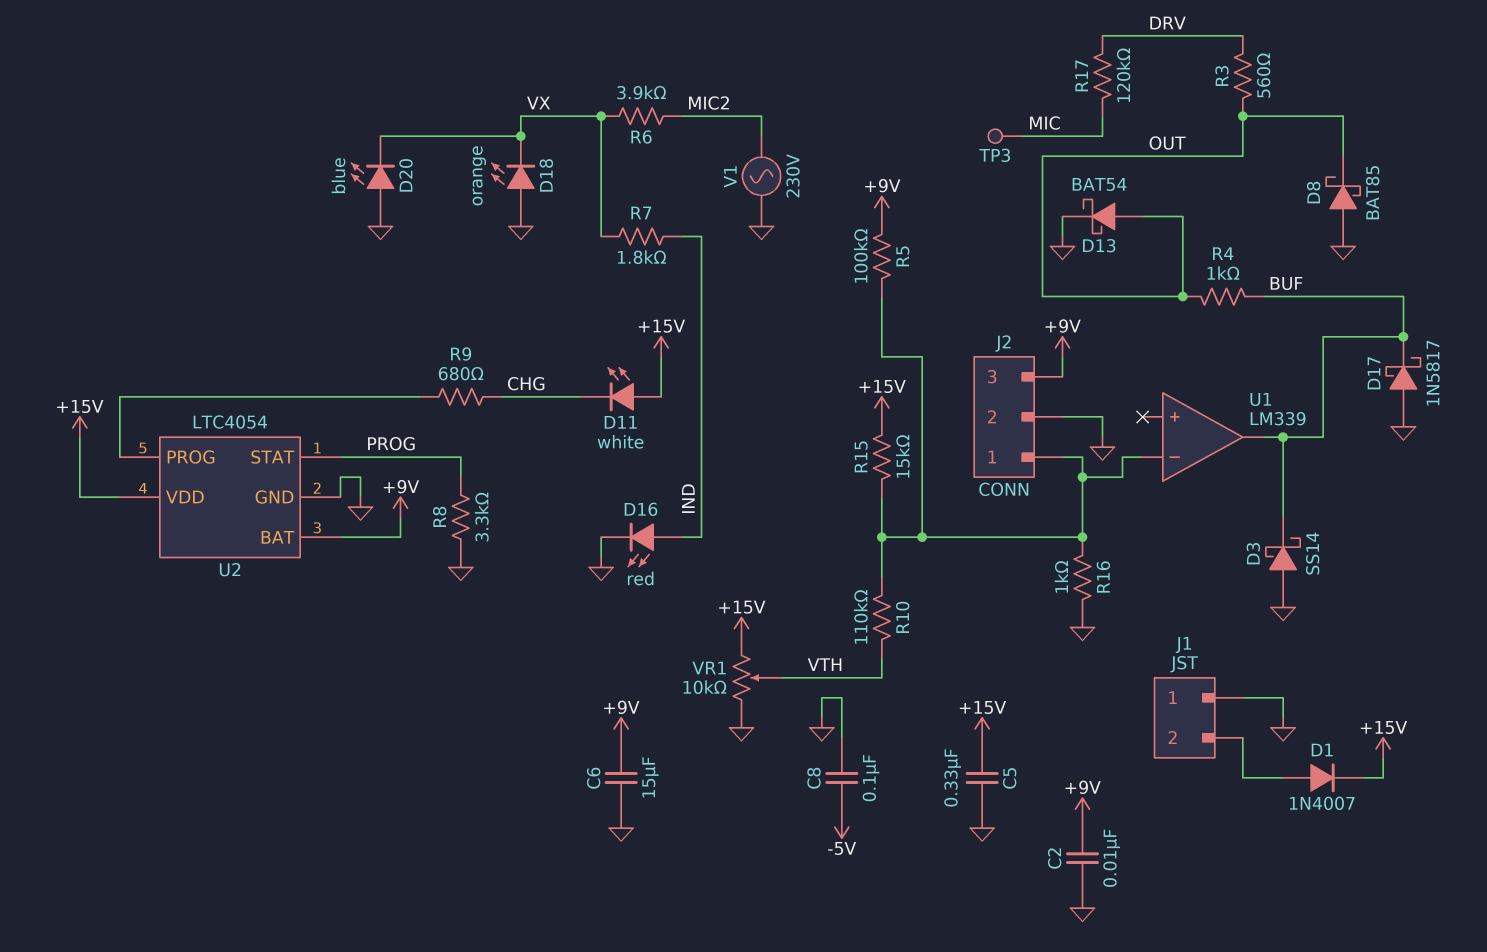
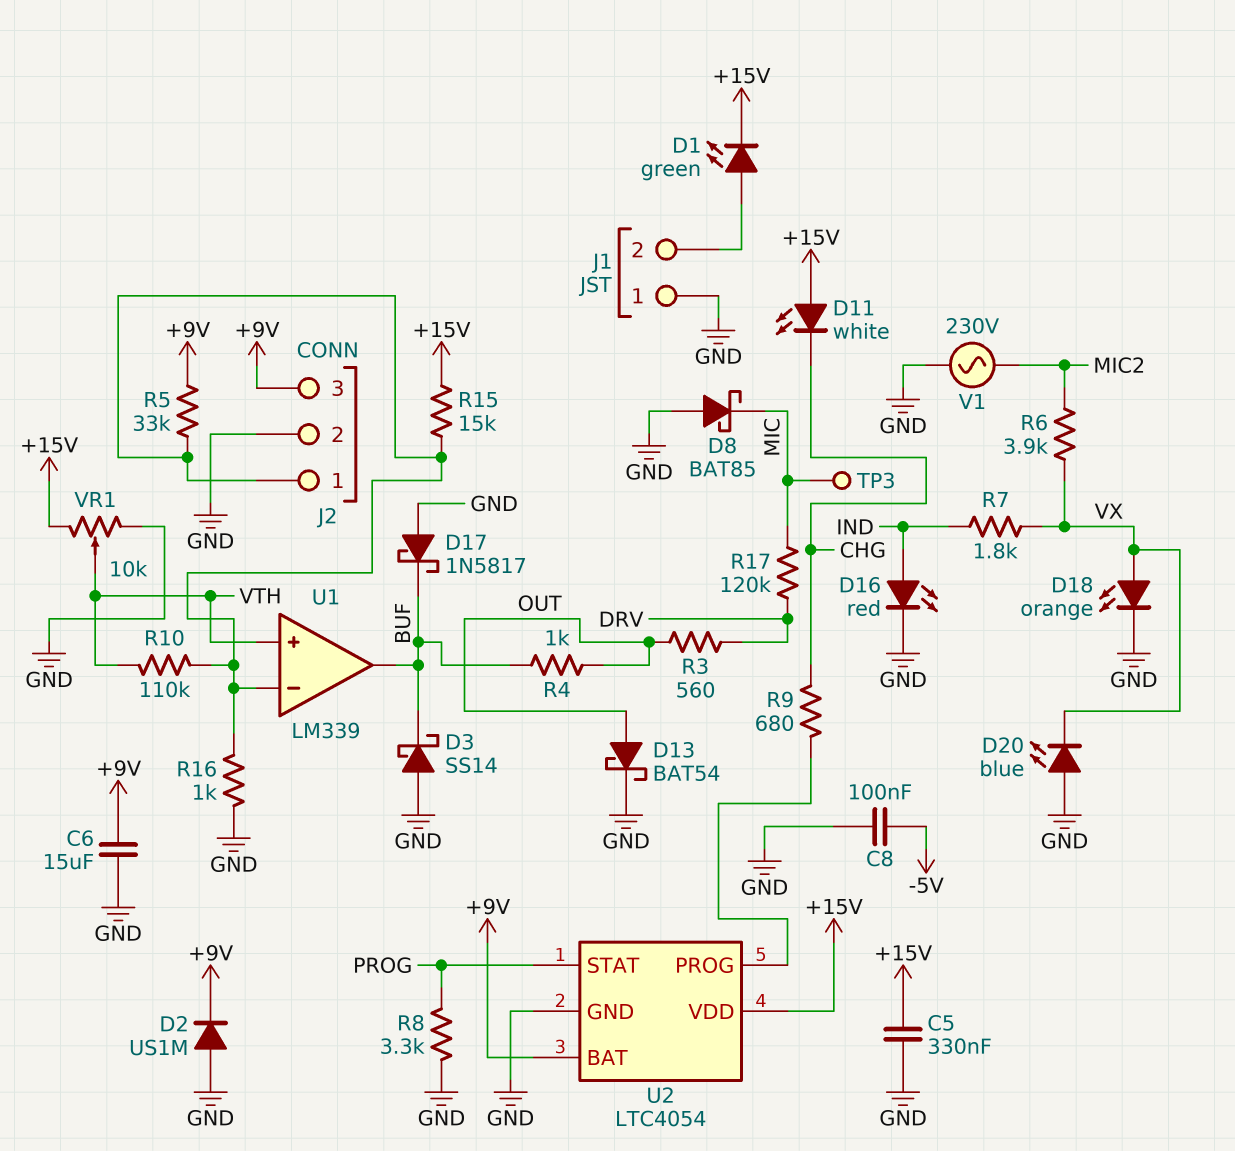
C2: 10nF (+9V, GND) -> none
D1: diode 1N4007 (A J1/2, K +15V) -> LED green (A J1/2, K +15V)
D2: none -> diode US1M (A GND, K +9V)
D8: schottky BAT85 (A GND, K OUT) -> schottky BAT85 (A GND, K MIC)
D18: LED orange (A GND, K VX) -> LED orange (A VX, K GND)
R5: 100k (+9V, J2/1) -> 33k (+9V, J2/1)
U1 pin in+: none -> VTH

